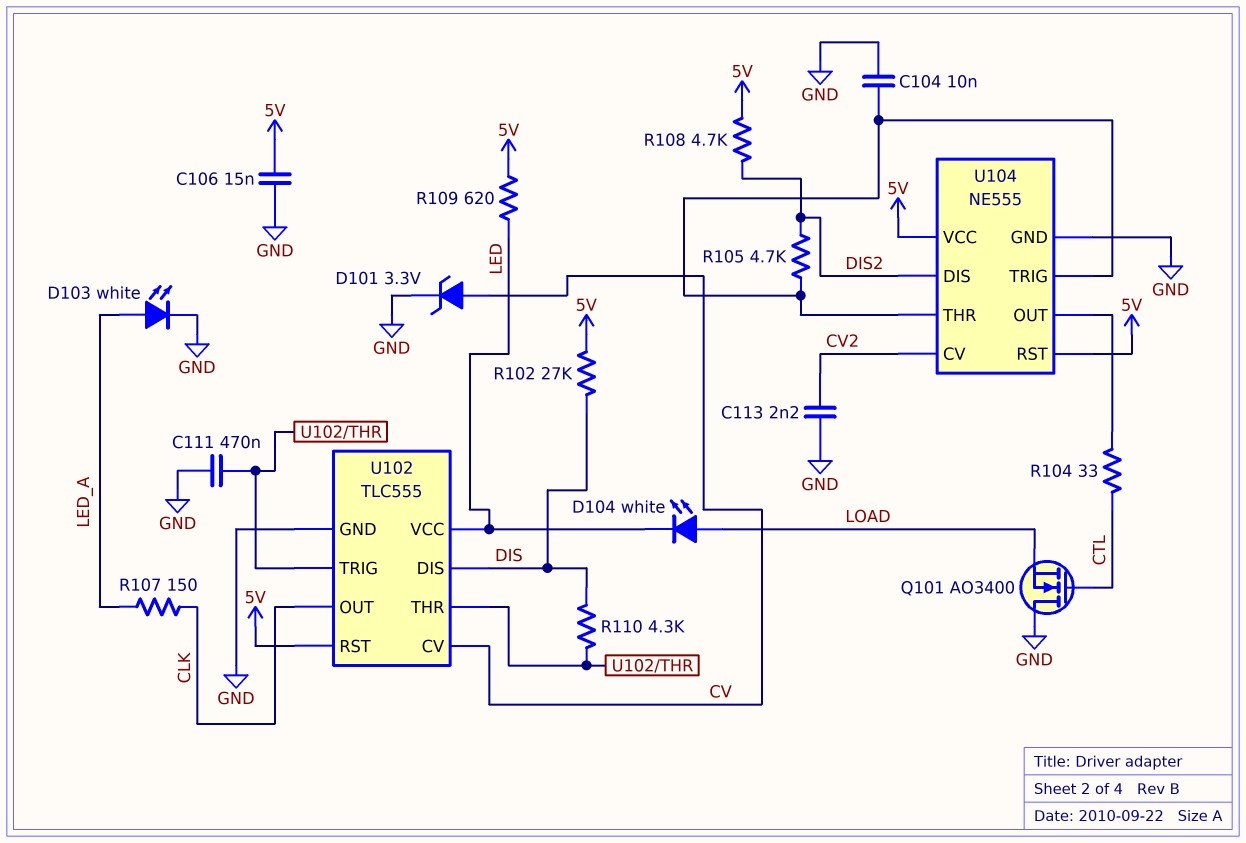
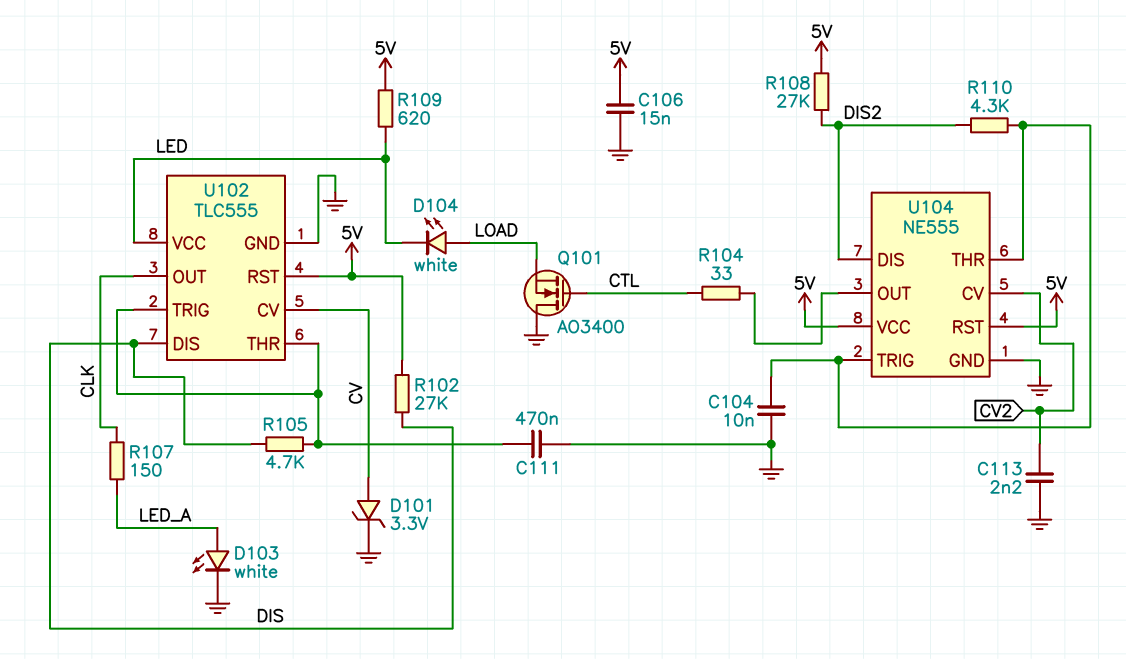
R105: 4.7k (DIS2, U104/THR) -> 4.7k (DIS, U102/THR)
R108: 4.7k (5V, DIS2) -> 27k (5V, DIS2)
R110: 4.3k (DIS, U102/THR) -> 4.3k (DIS2, U104/THR)

